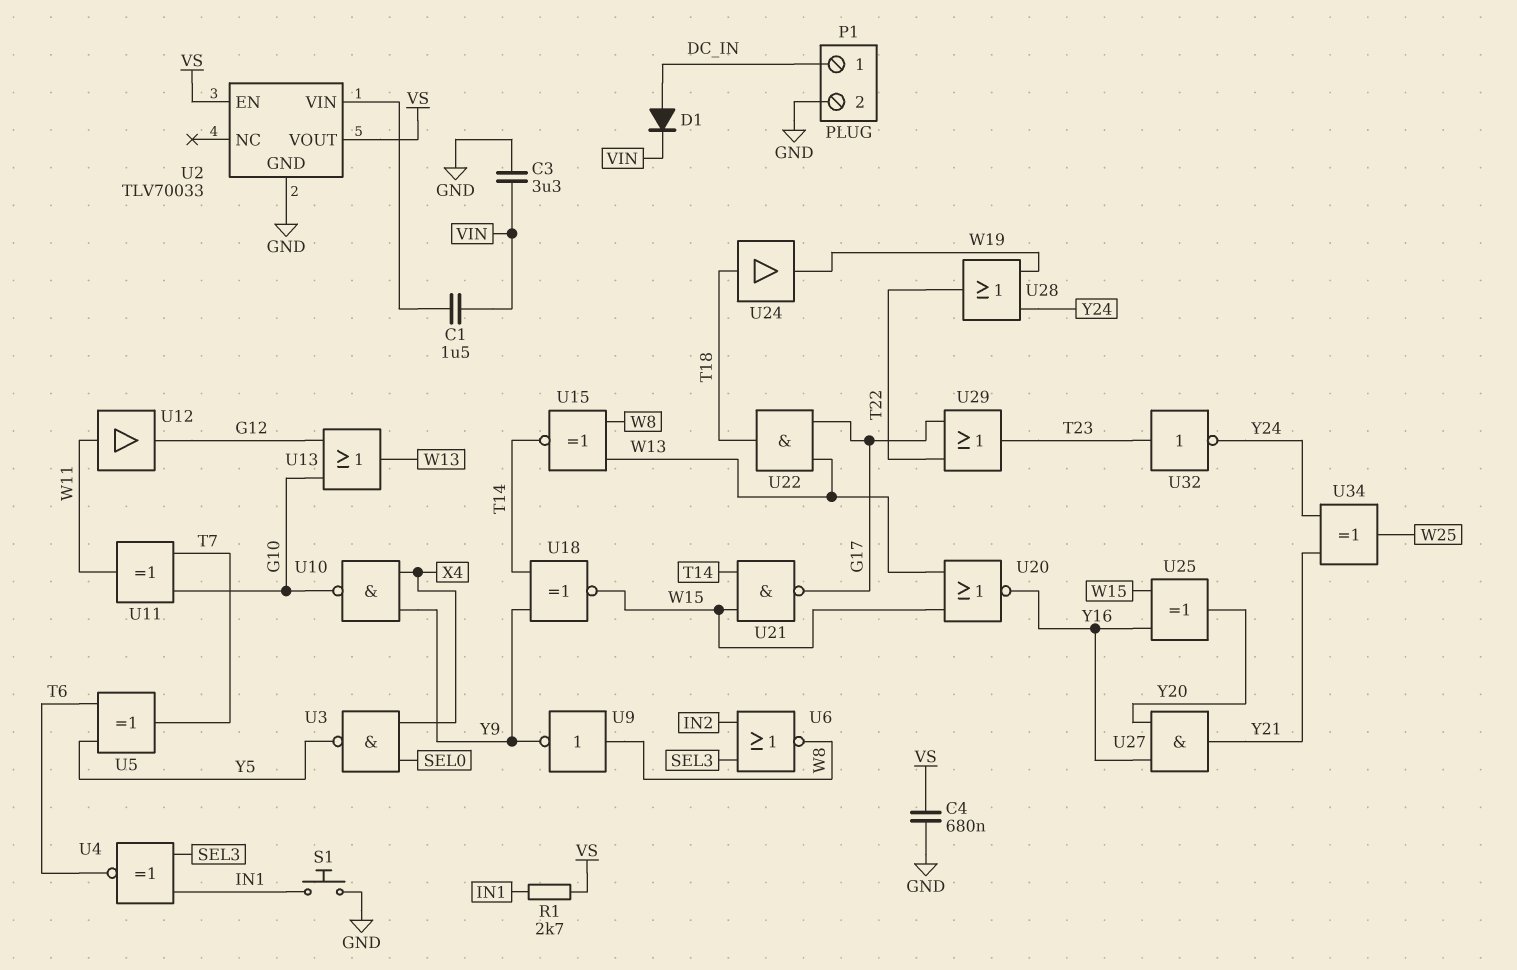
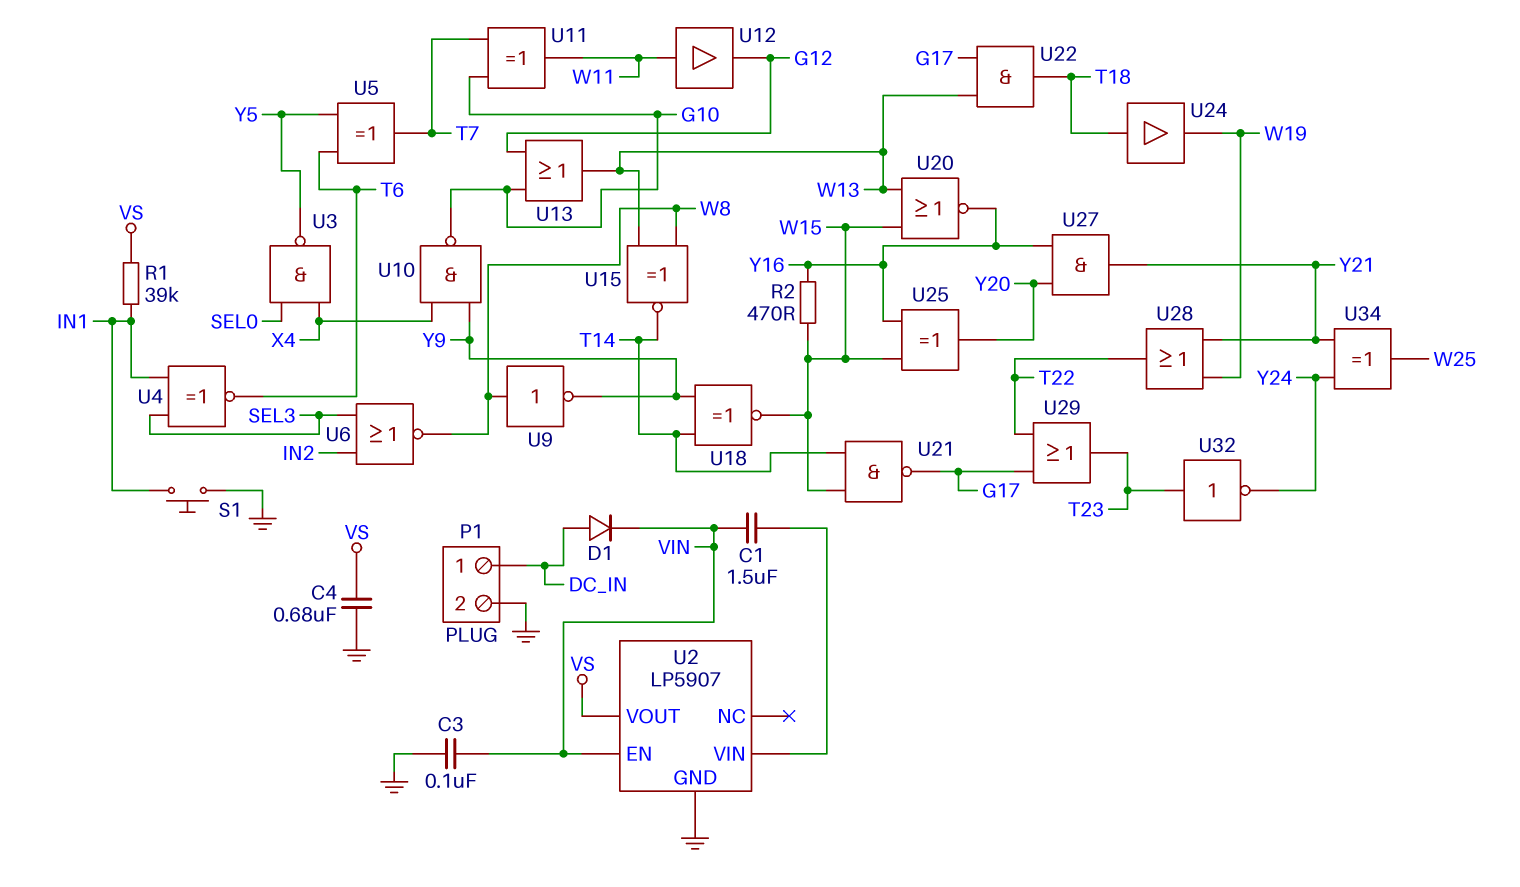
C3: 3.3uF (GND, VIN) -> 100nF (GND, VIN)
R1: 2.7k (IN1, VS) -> 39k (IN1, VS)
R2: none -> 470 (W15, Y16)
U2: TLV70033 -> LP5907
U2 pin EN: VS -> VIN
U28: OR (in W19, in Y24, out T22) -> OR (in W19, in Y21, out T22)

